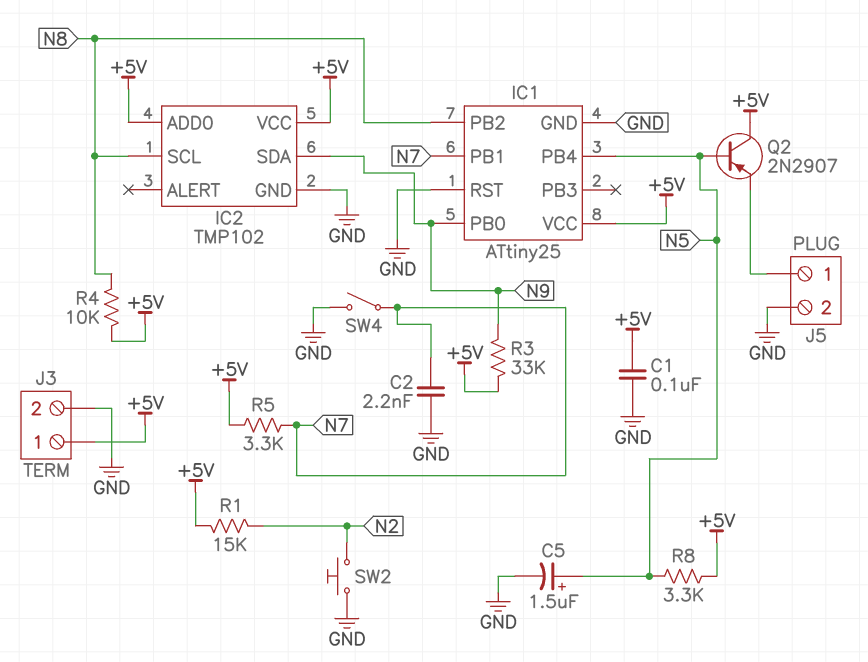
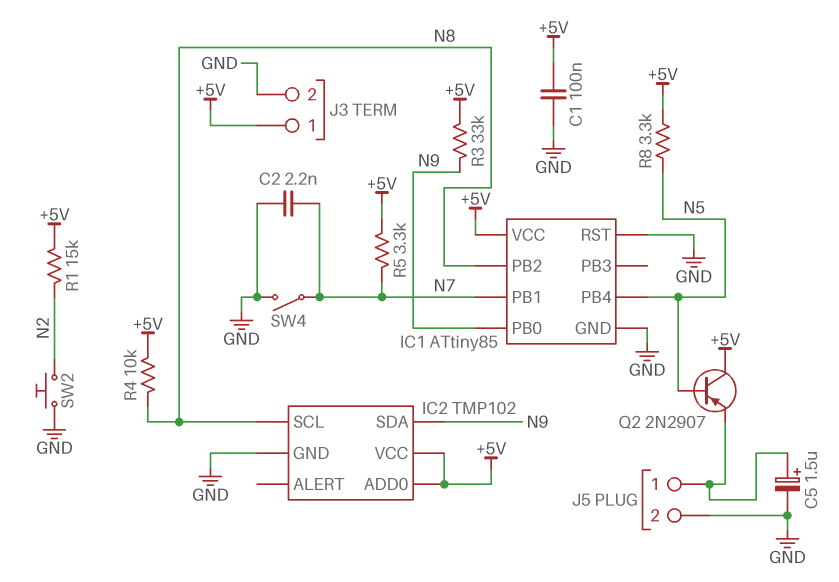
C5: 1.5uF (plus N5, minus GND) -> 1.5uF (plus J5/1, minus GND)
IC1: ATtiny25 -> ATtiny85

